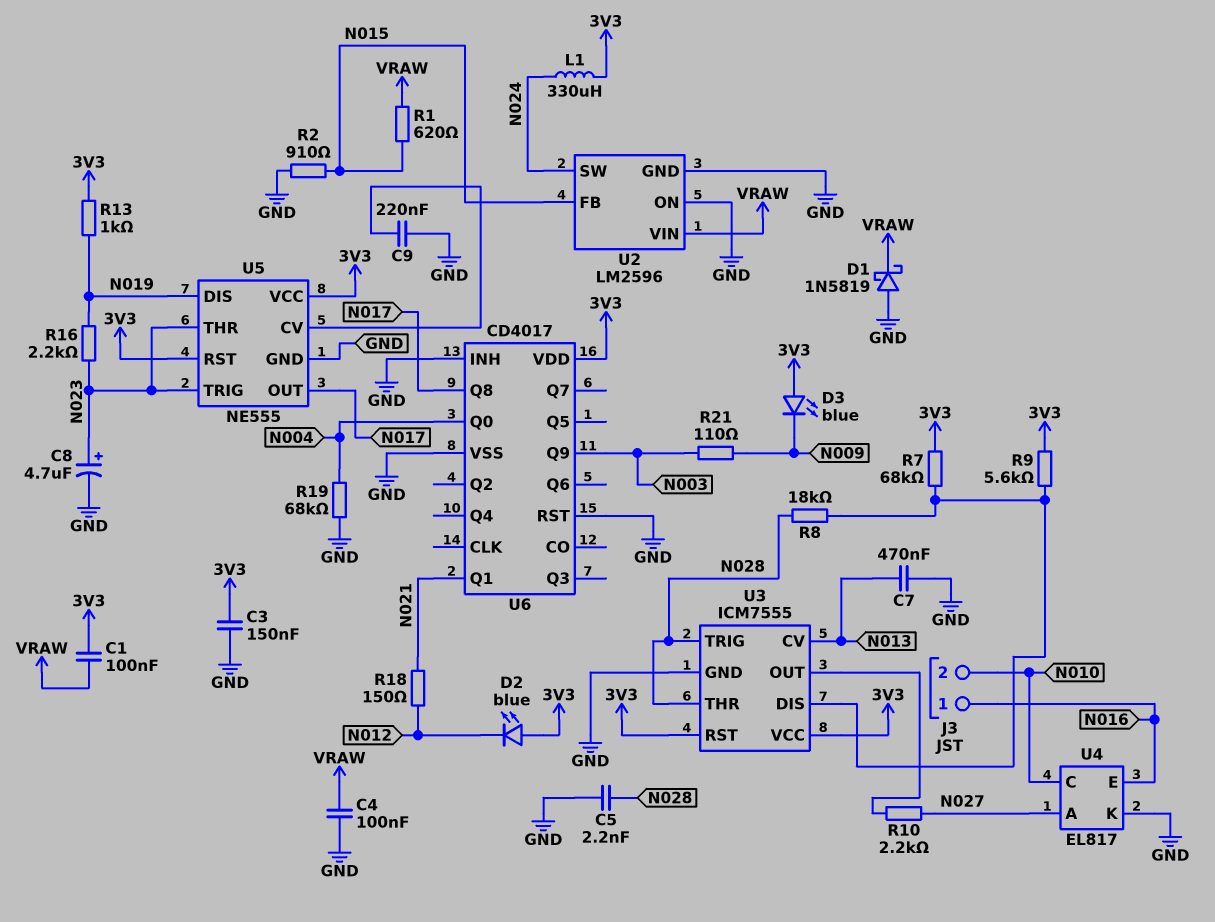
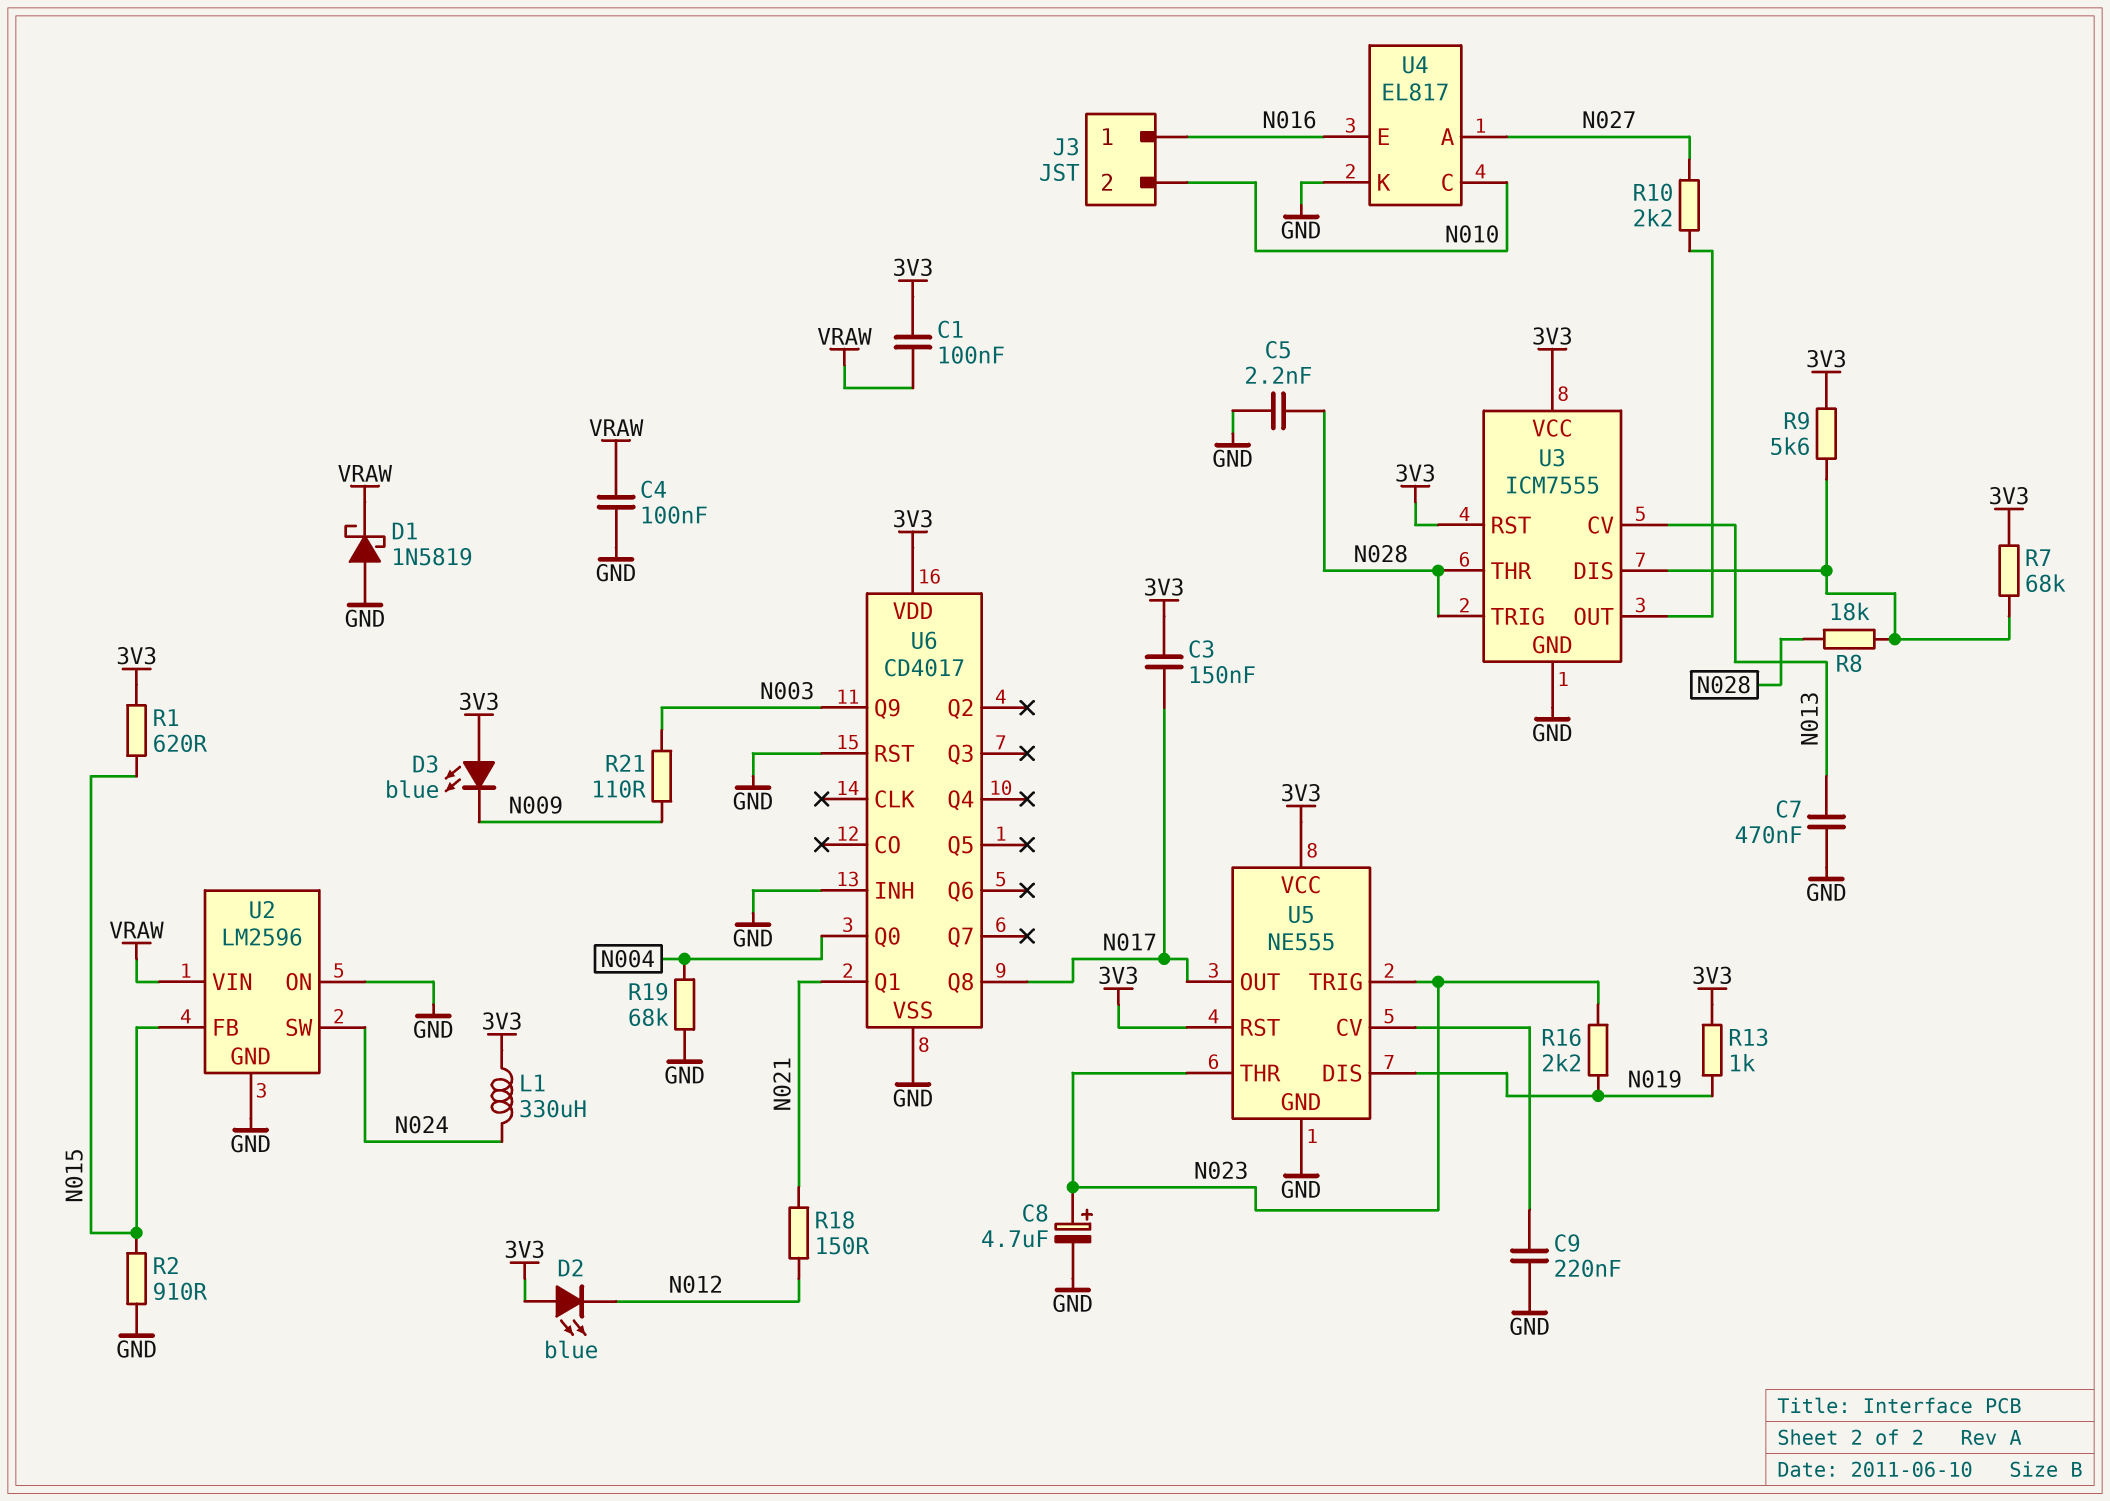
C3: 150nF (3V3, GND) -> 150nF (3V3, N017)
R1: 620 (N015, VRAW) -> 620 (3V3, N015)

